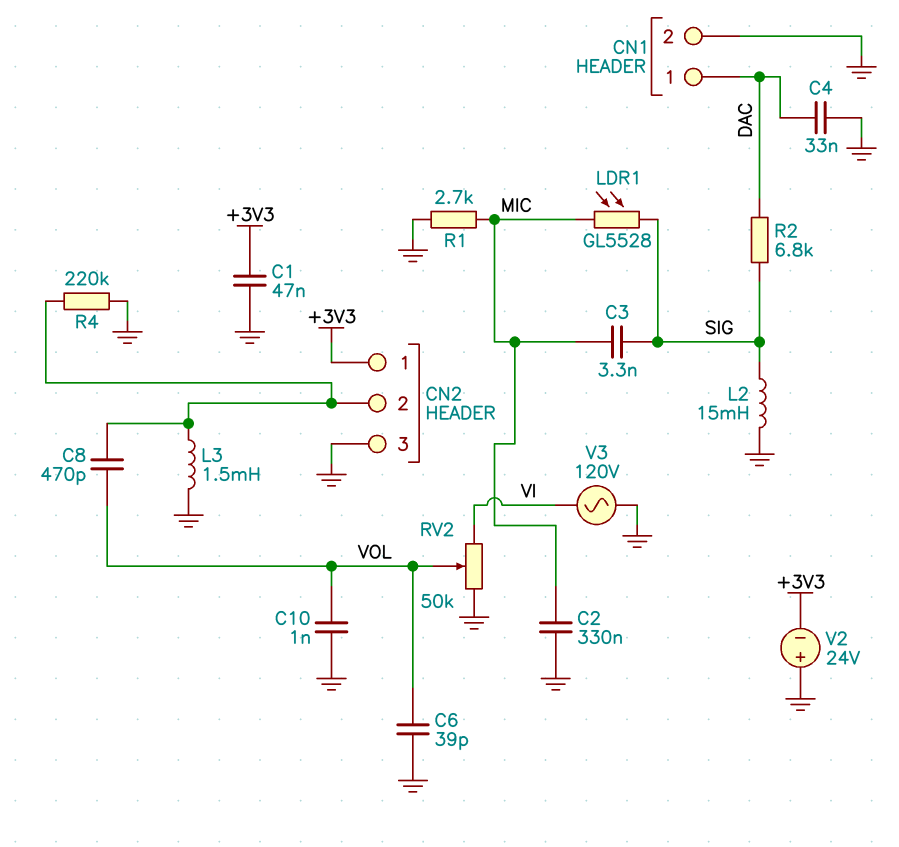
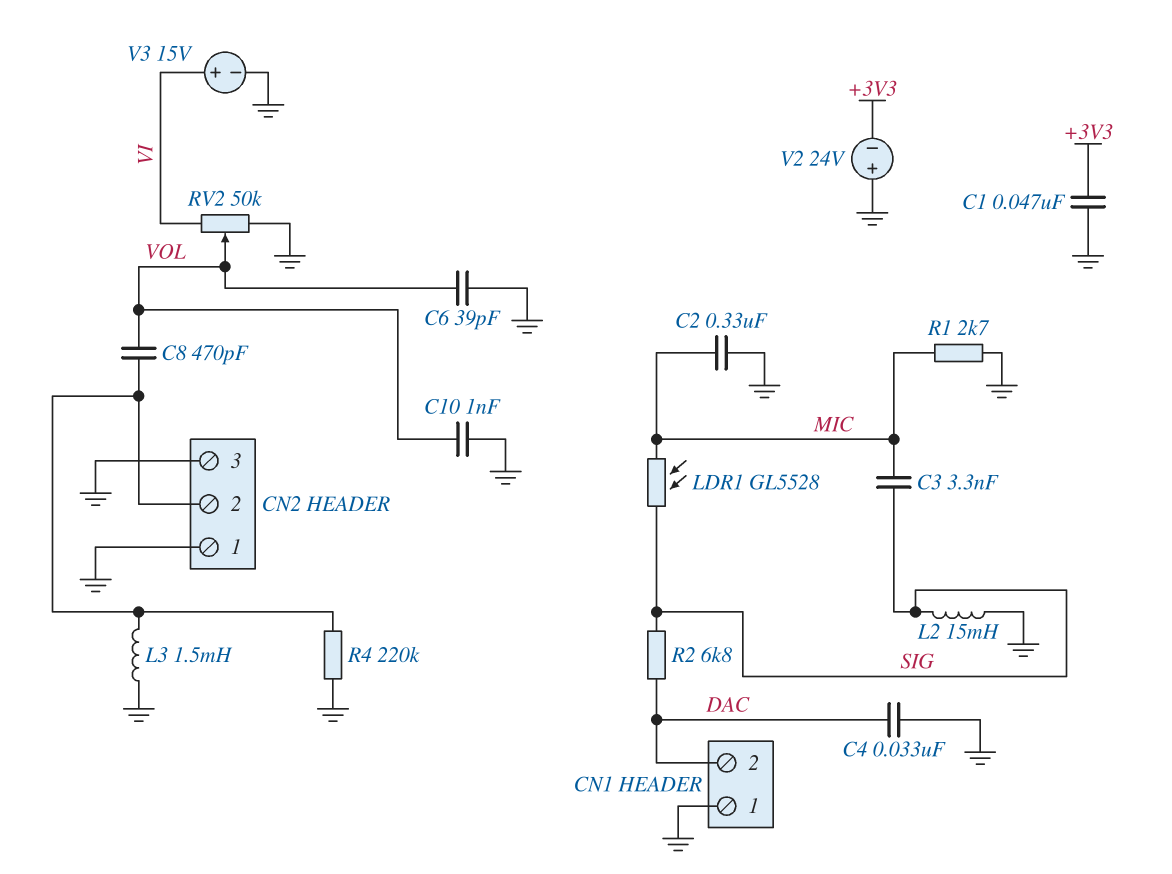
CN1 pin 1: DAC -> GND
CN1 pin 2: GND -> DAC
CN2 pin 1: +3V3 -> GND
V3: AC 120V (GND, VI) -> 15V (plus VI, minus GND)

